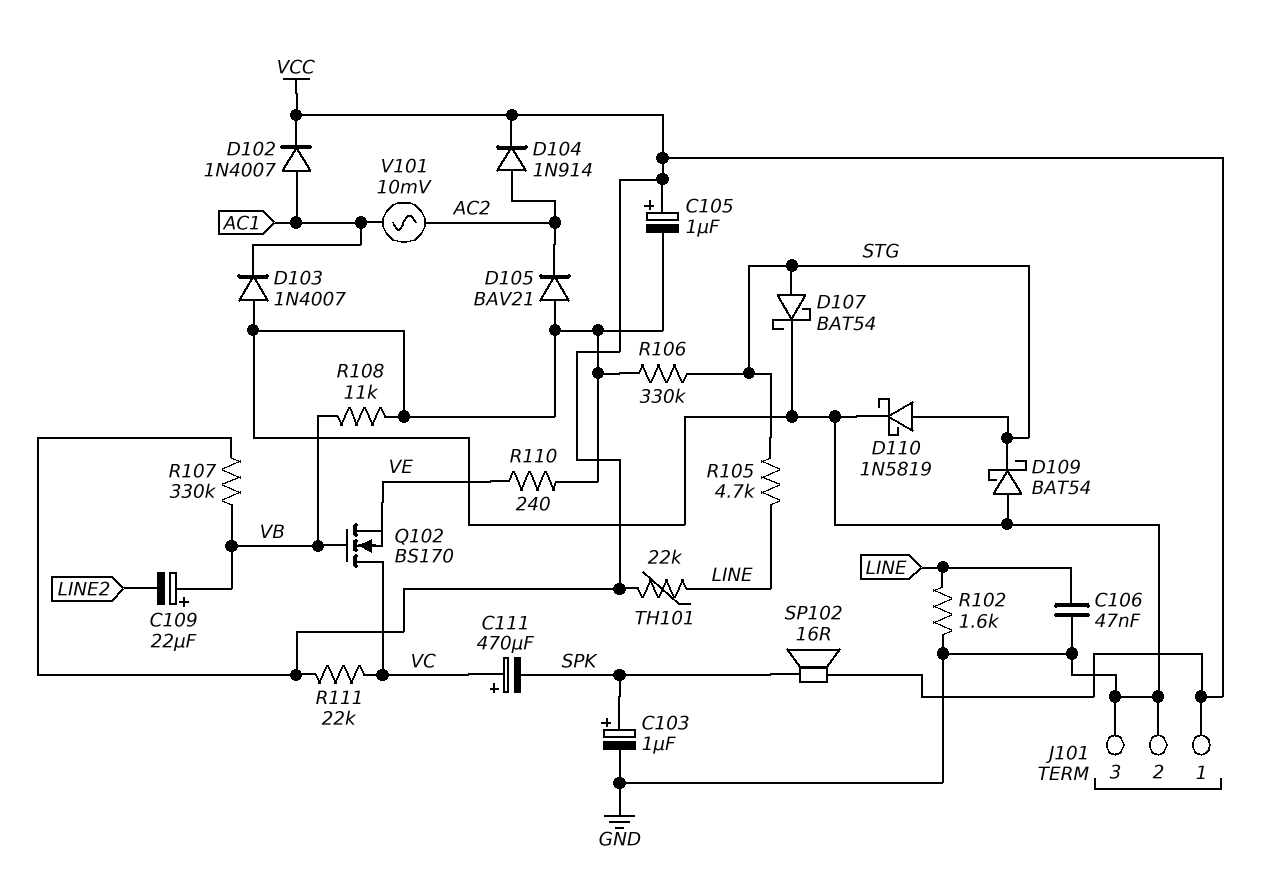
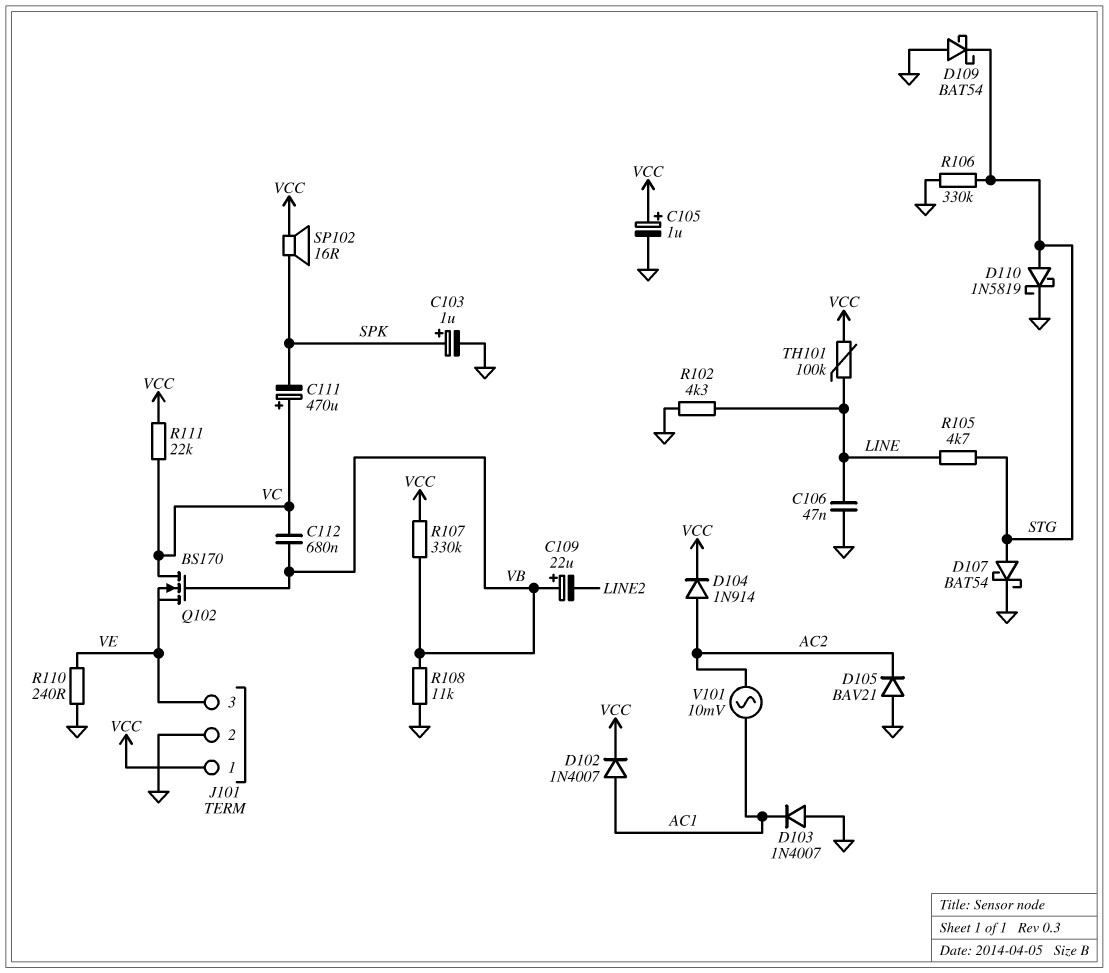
C112: none -> 680nF (VB, VC)
J101 pin 3: GND -> VE
R102: 1.6k (GND, LINE) -> 4.3k (GND, LINE)
TH101: 22k (LINE, VCC) -> 100k (LINE, VCC)

